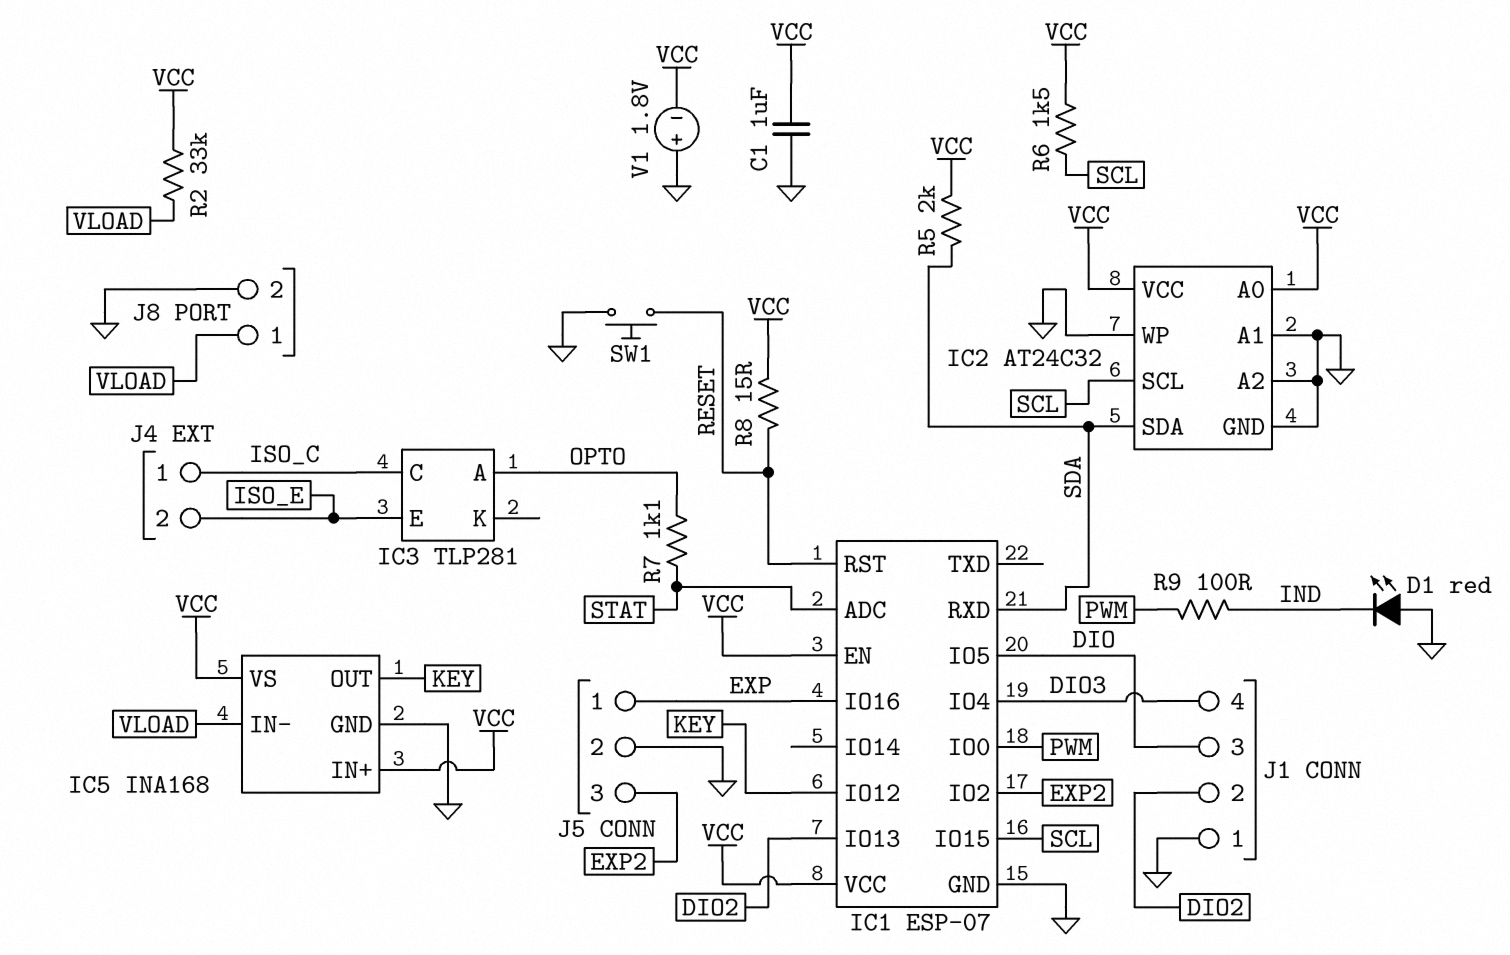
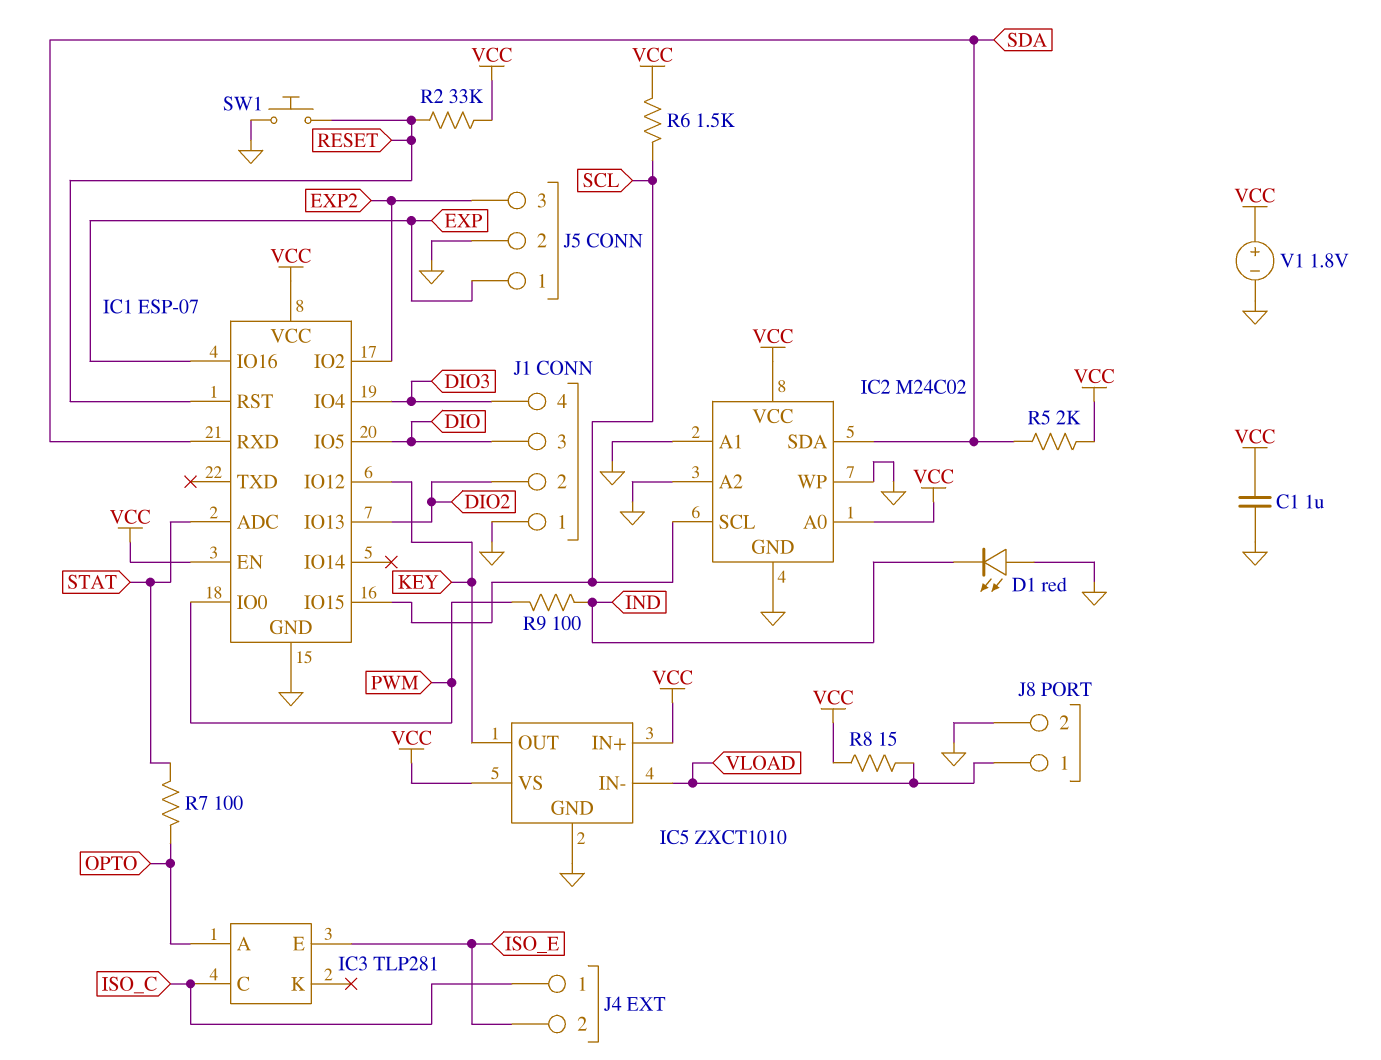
IC2: AT24C32 -> M24C02
IC5: INA168 -> ZXCT1010
R2: 33k (VCC, VLOAD) -> 33k (RESET, VCC)
R7: 1.1k (OPTO, STAT) -> 100 (OPTO, STAT)
R8: 15 (RESET, VCC) -> 15 (VCC, VLOAD)
V1: 1.8V (plus GND, minus VCC) -> 1.8V (plus VCC, minus GND)

